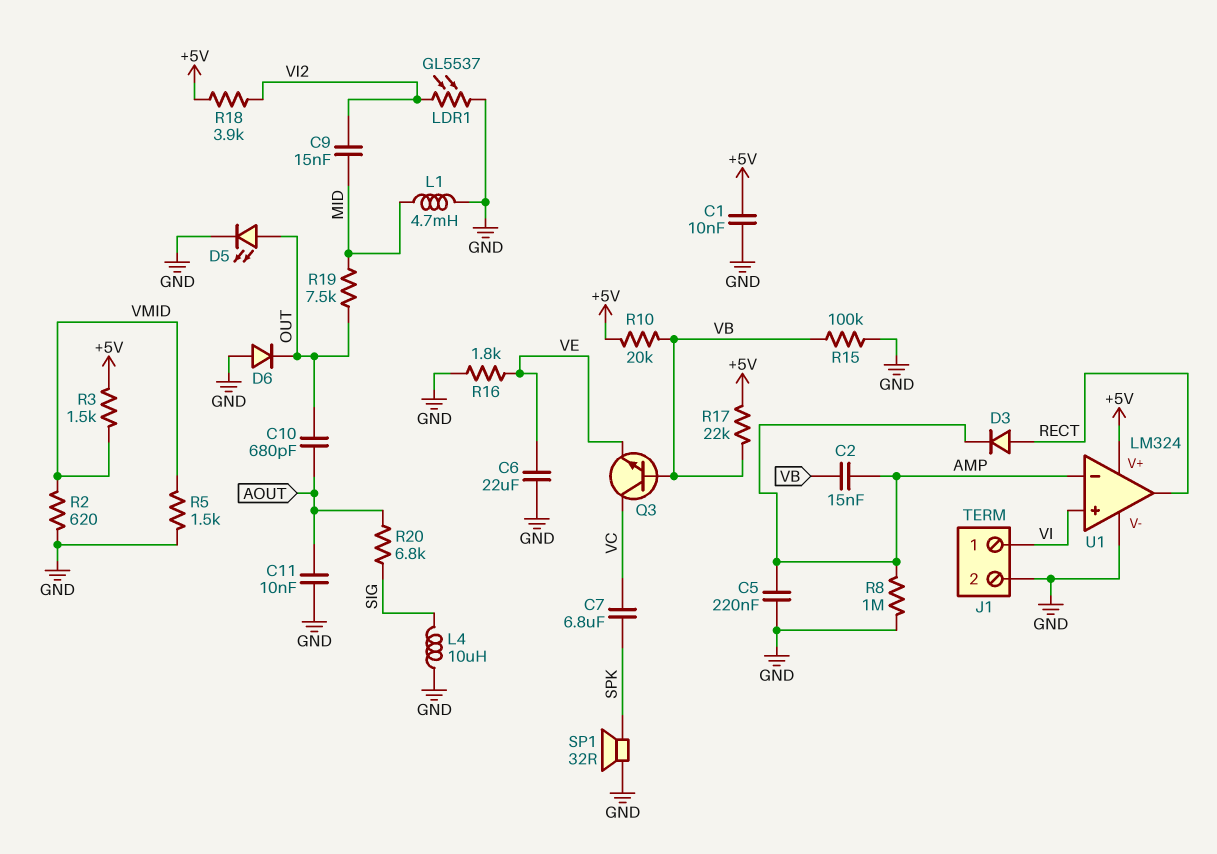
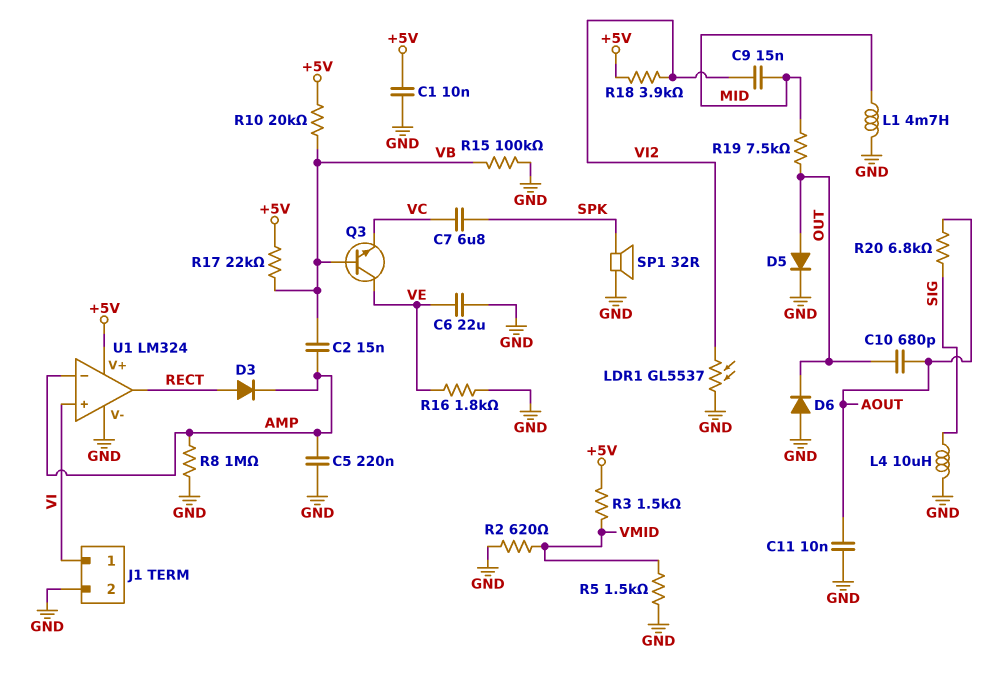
D5: LED (A OUT, K GND) -> diode (A OUT, K GND)
Q3: NPN (B VB, C VC, E VE) -> NPN (B VB, C VE, E VC)

